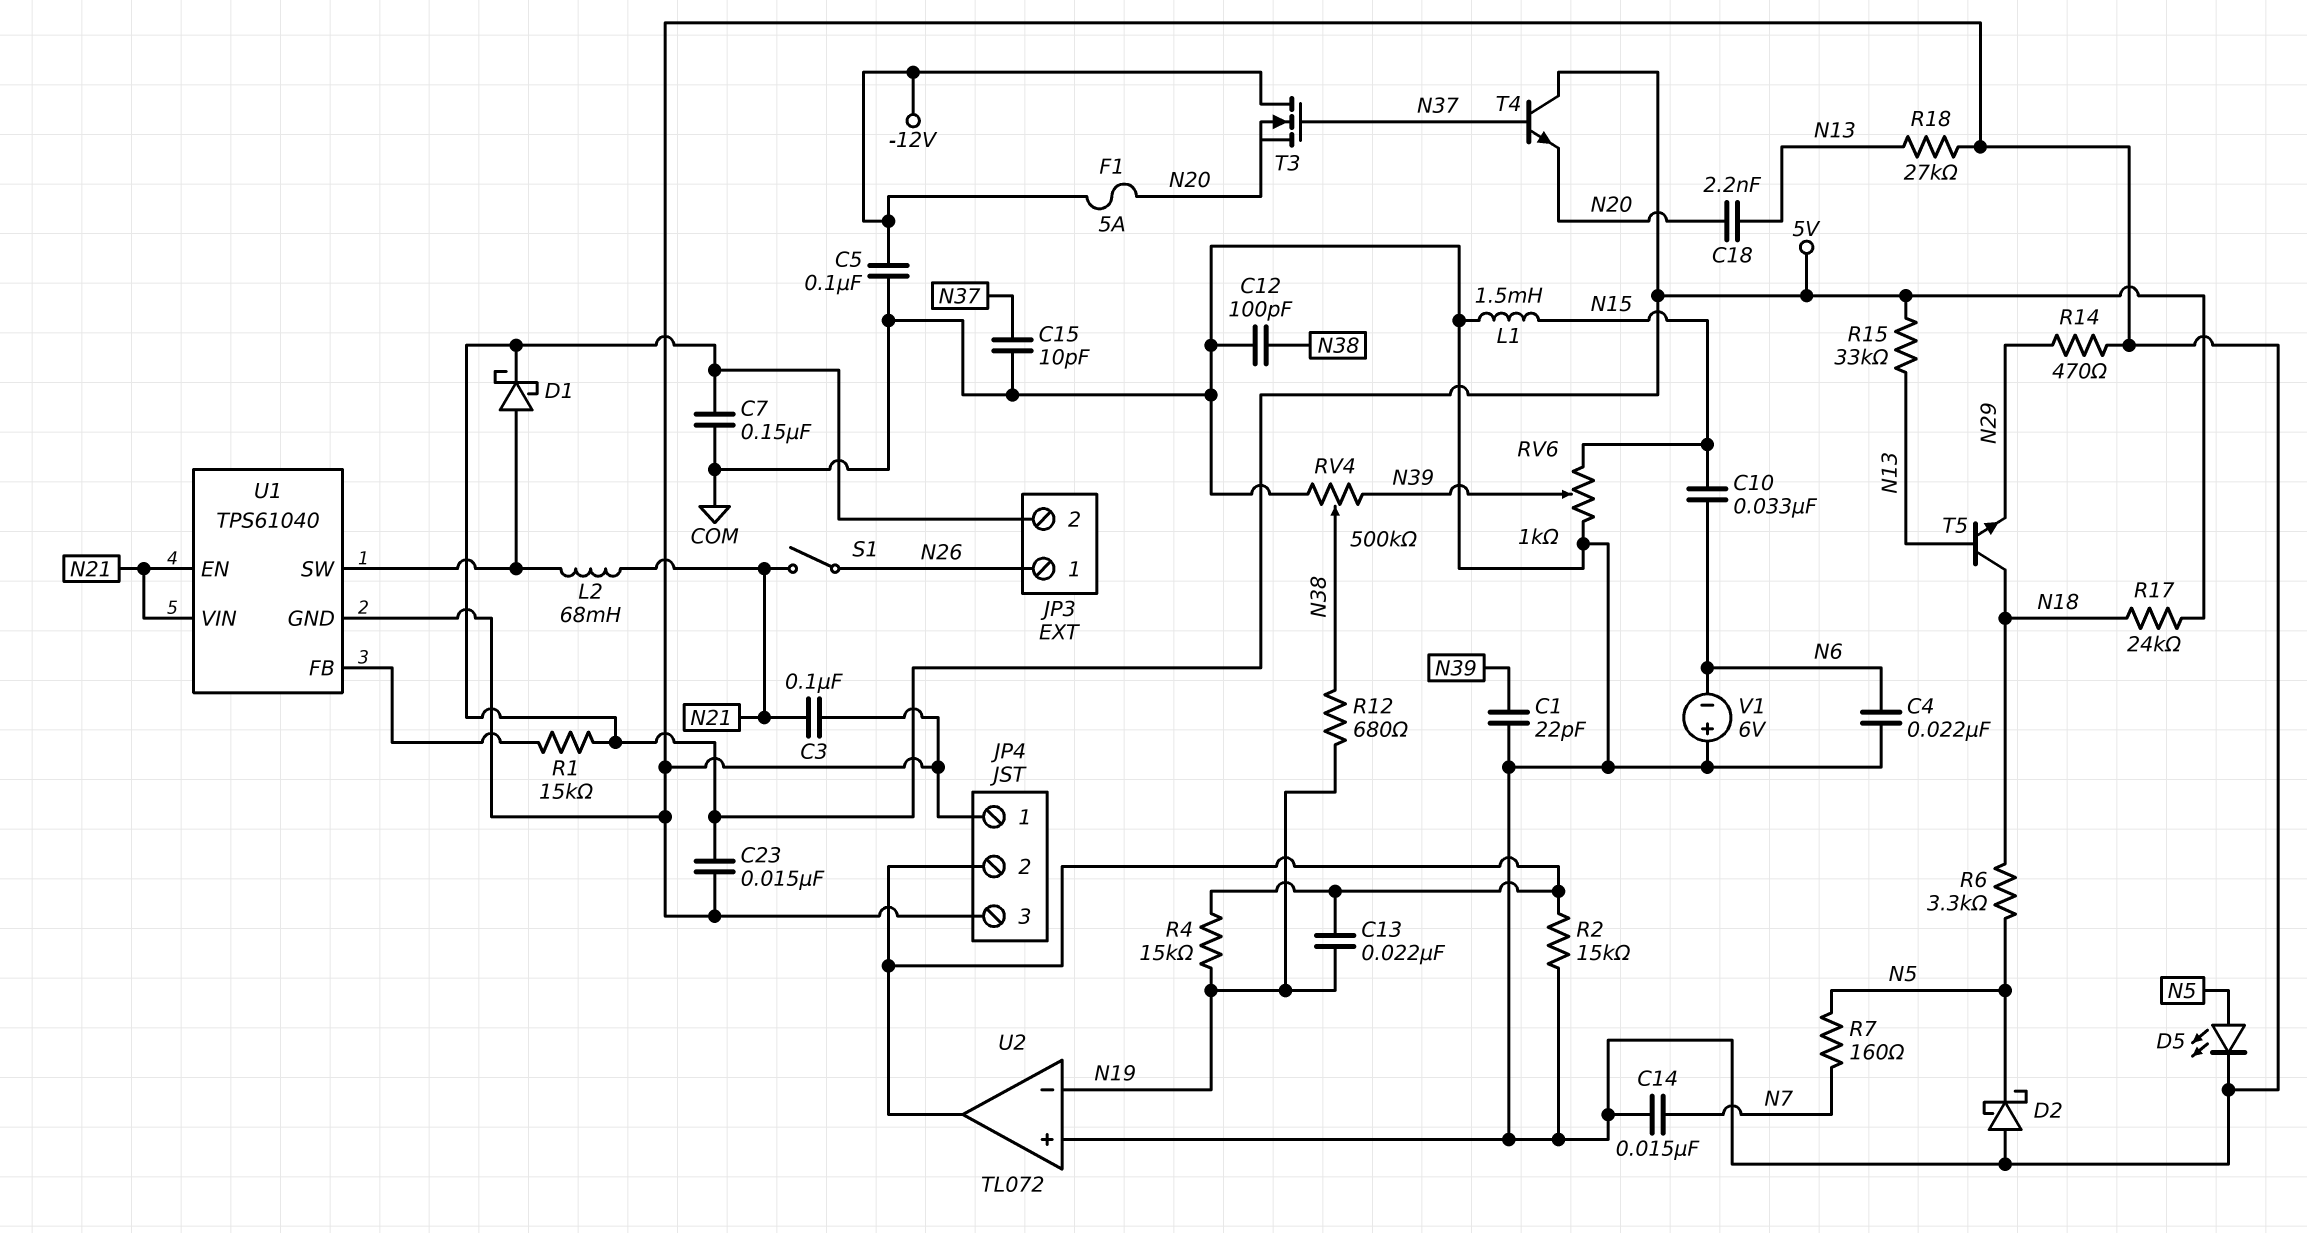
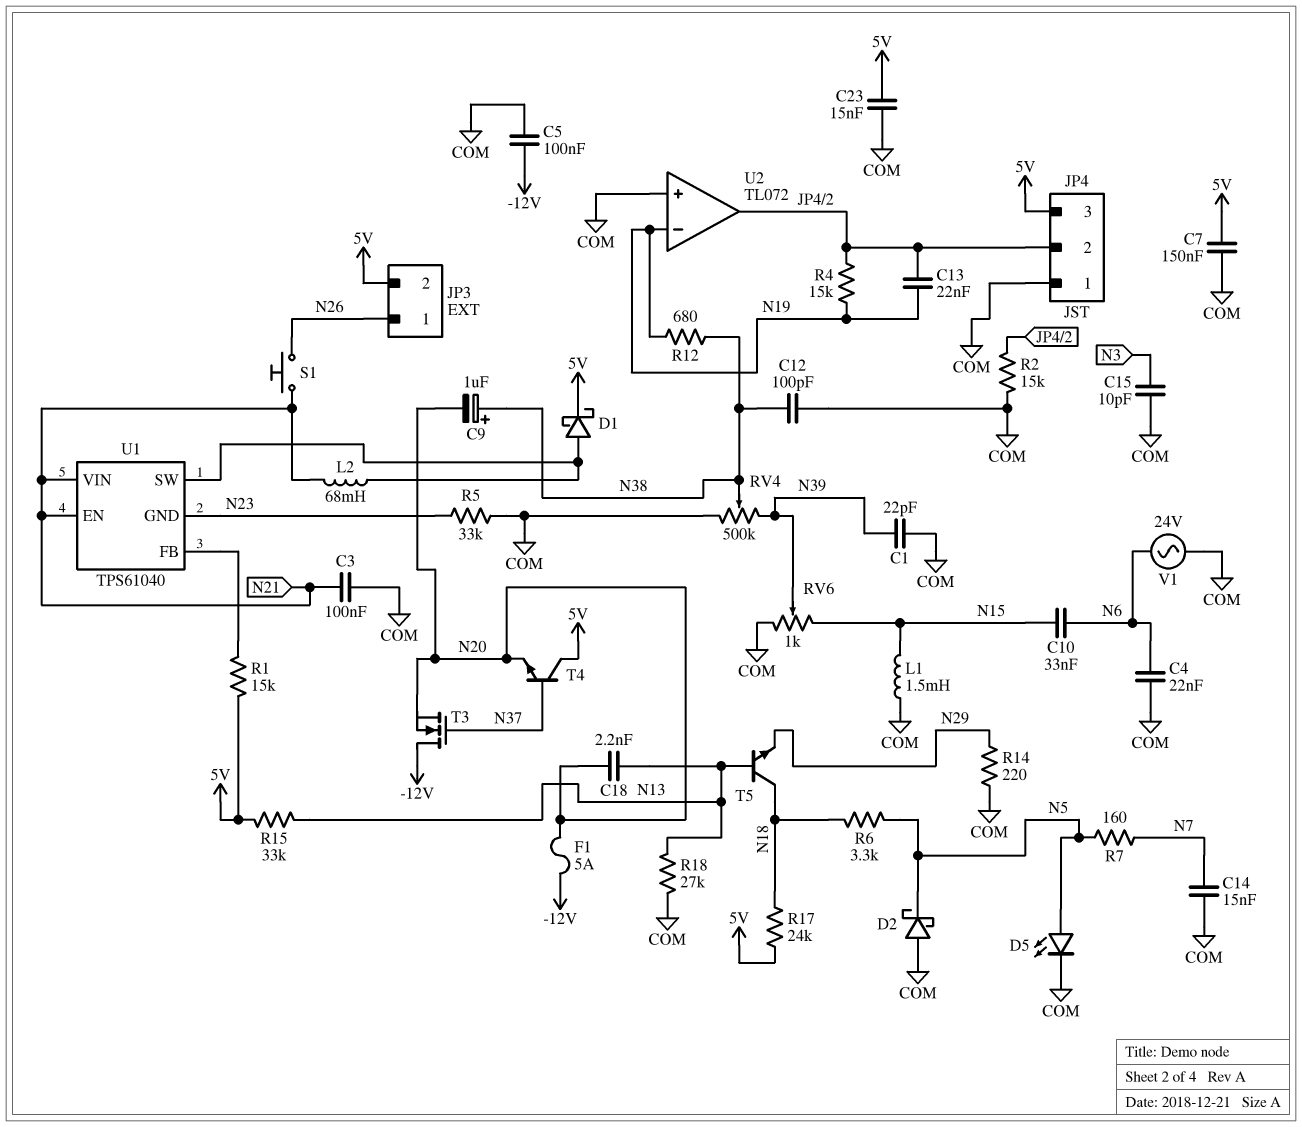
C9: none -> 1uF (plus N38, minus N20)
C15: 10pF (COM, N37) -> 10pF (COM, N3)
JP4 pin 3: COM -> 5V
R5: none -> 33k (COM, N23)
R14: 470 (COM, N29) -> 220 (COM, N29)
S1: switch (N21, N26) -> button (N21, N26)
U1 pin GND: COM -> N23
V1: 6V (plus COM, minus N6) -> AC 24V (COM, N6)

